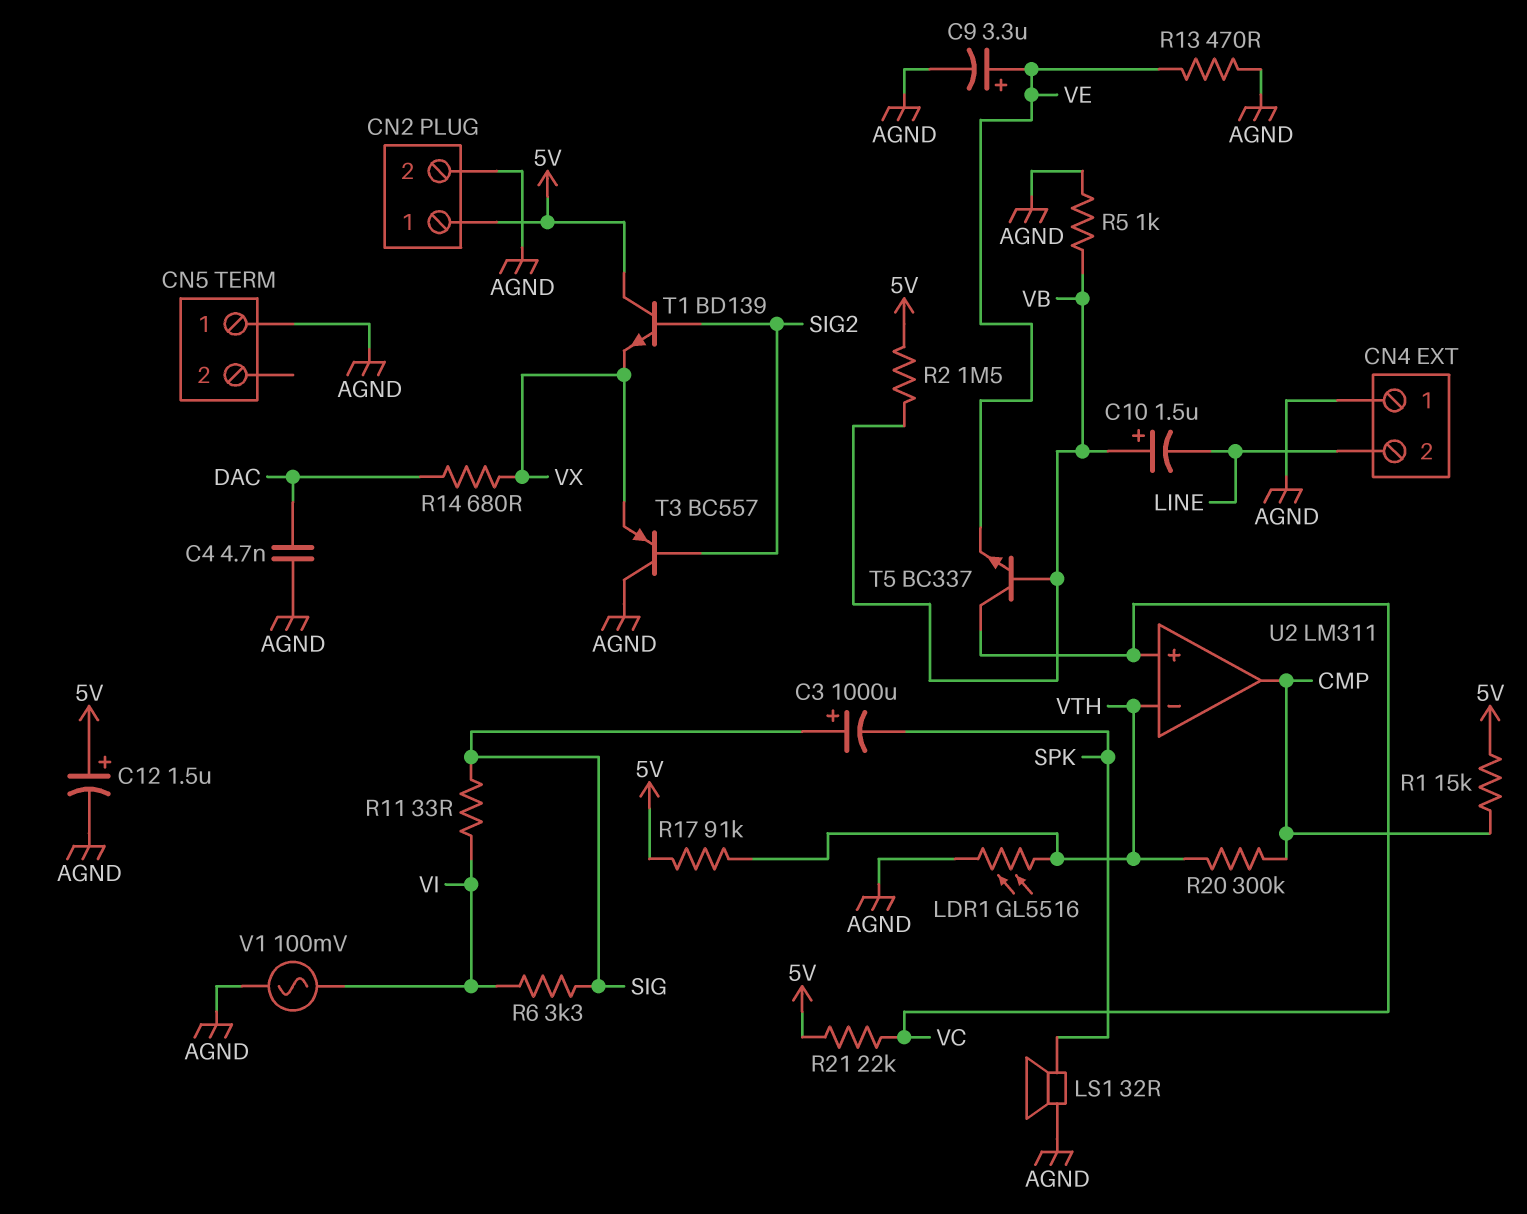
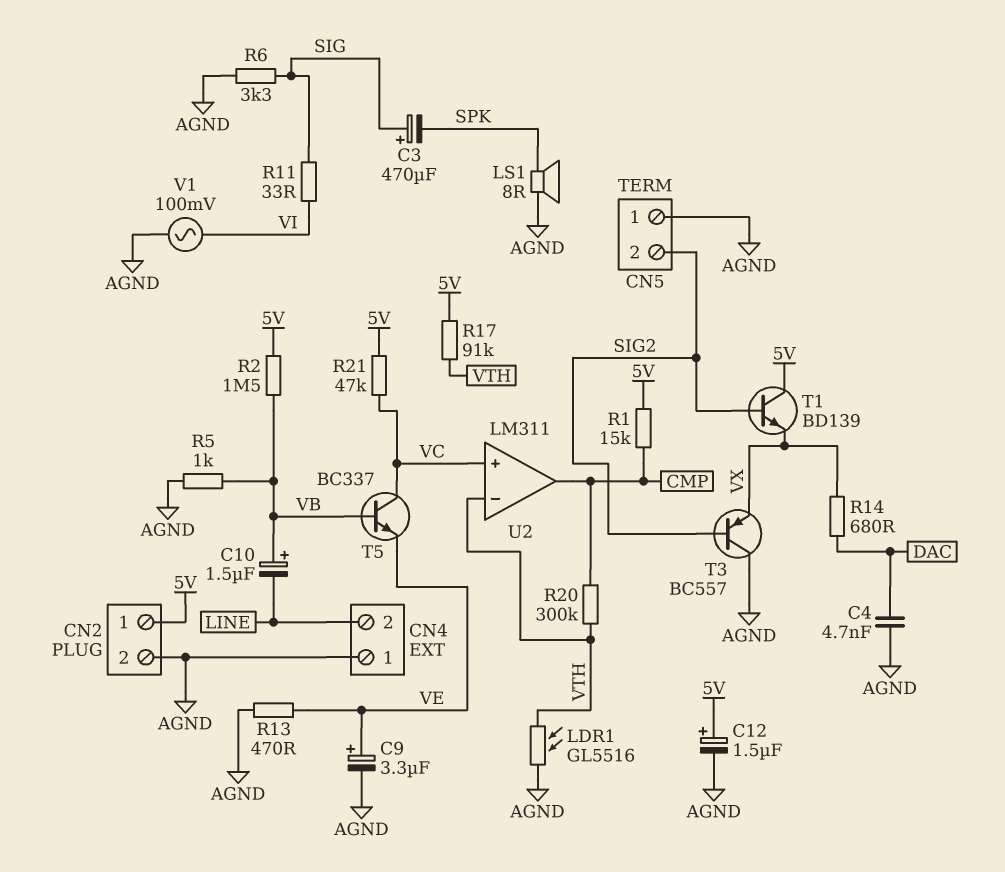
C3: 1000uF (plus SIG, minus SPK) -> 470uF (plus SIG, minus SPK)
CN5 pin 2: none -> SIG2
LS1: speaker 32R (AGND, SPK) -> speaker 8R (AGND, SPK)
R6: 3.3k (SIG, VI) -> 3.3k (AGND, SIG)
R21: 22k (5V, VC) -> 47k (5V, VC)

